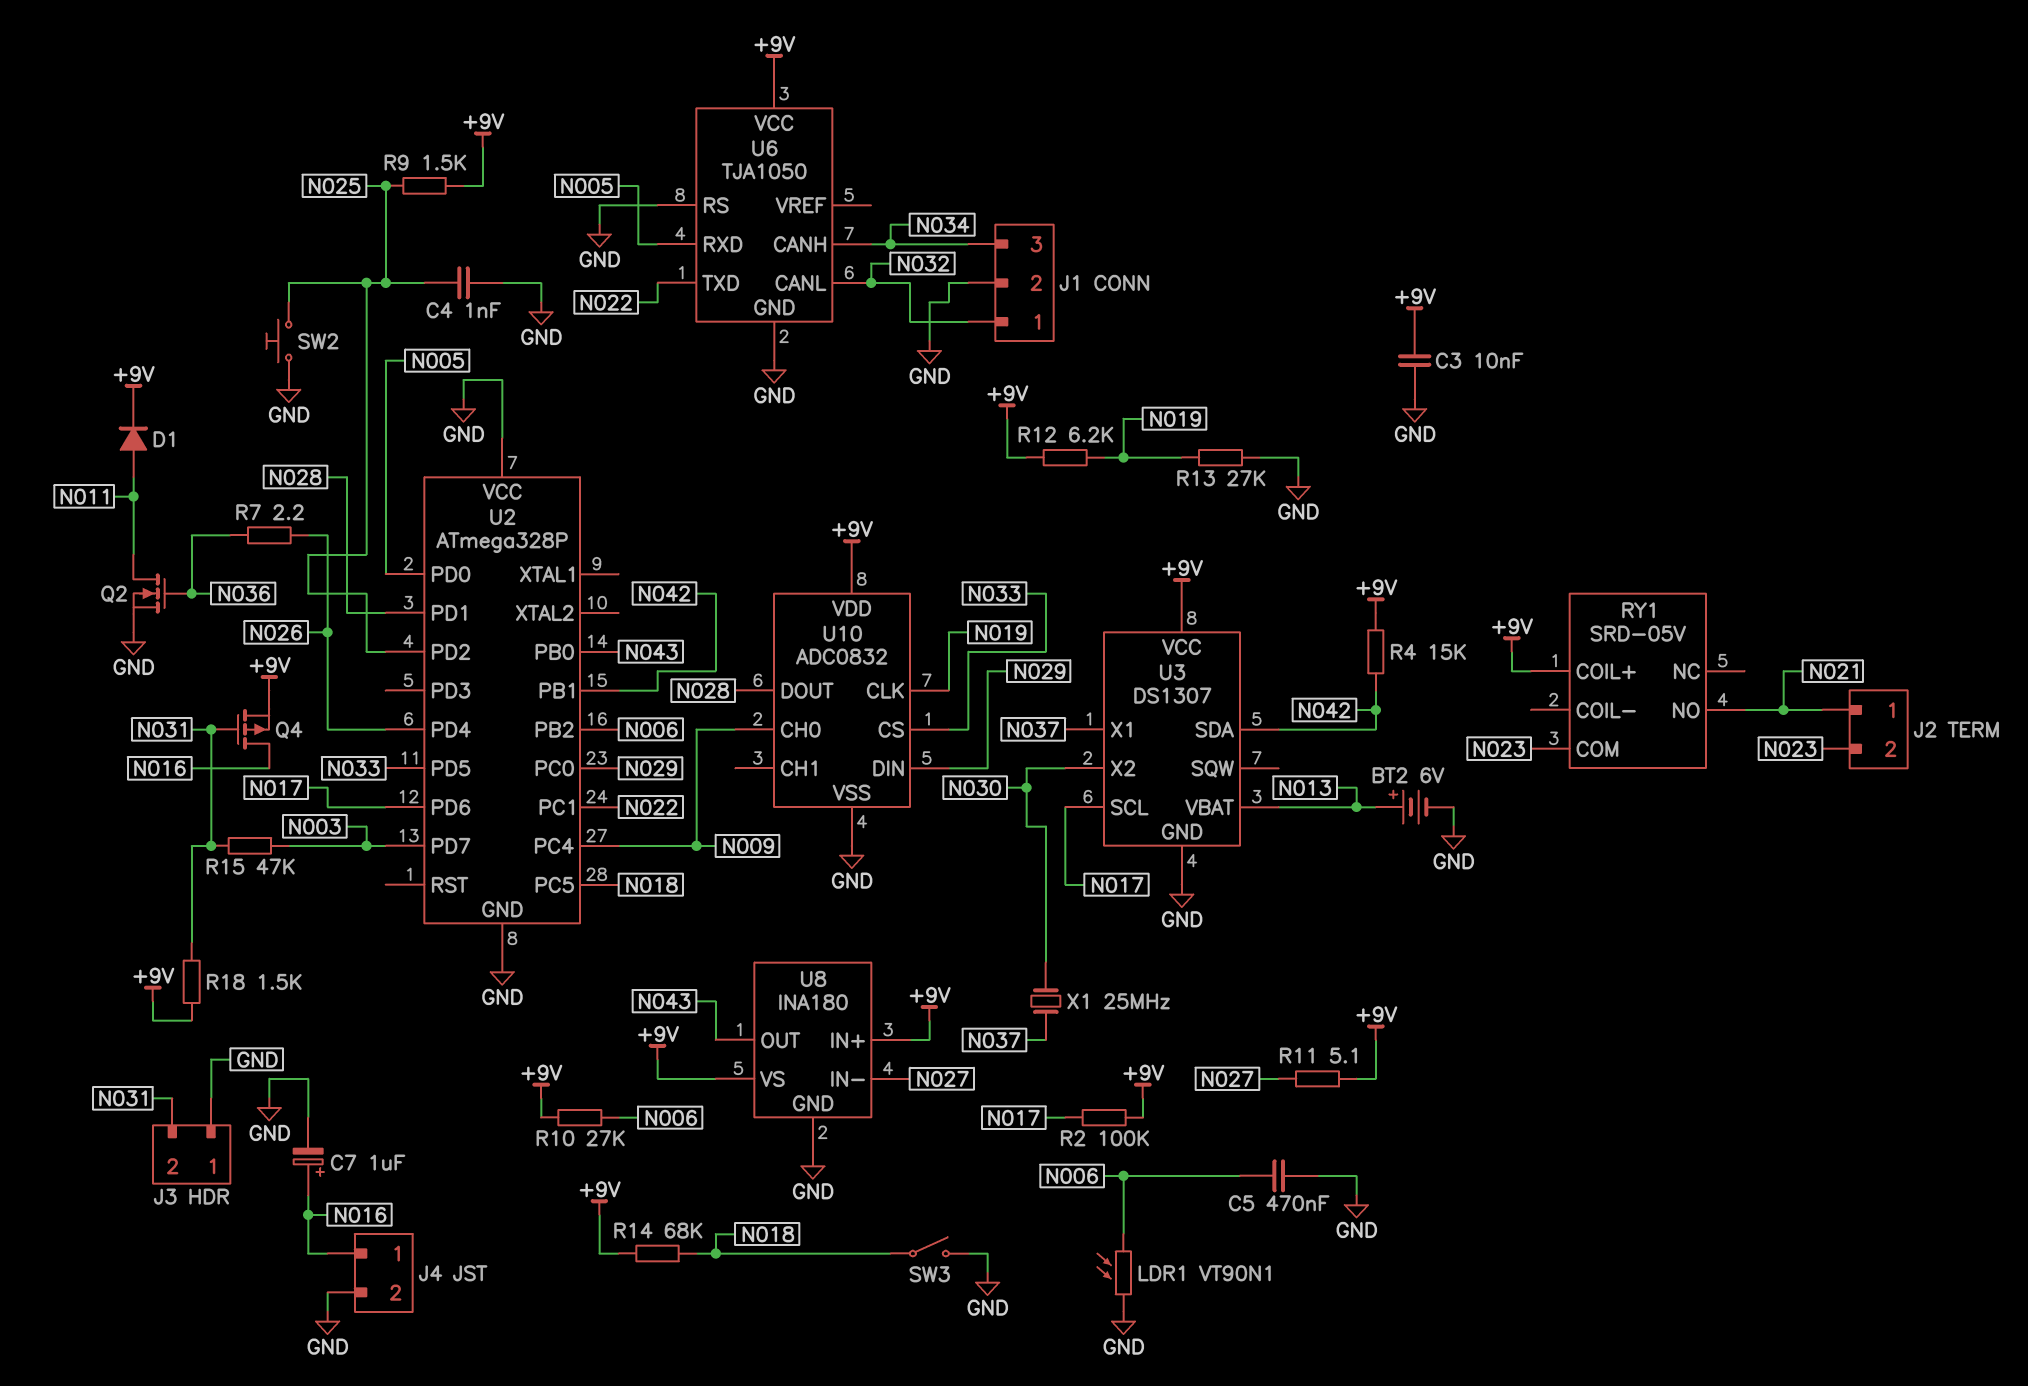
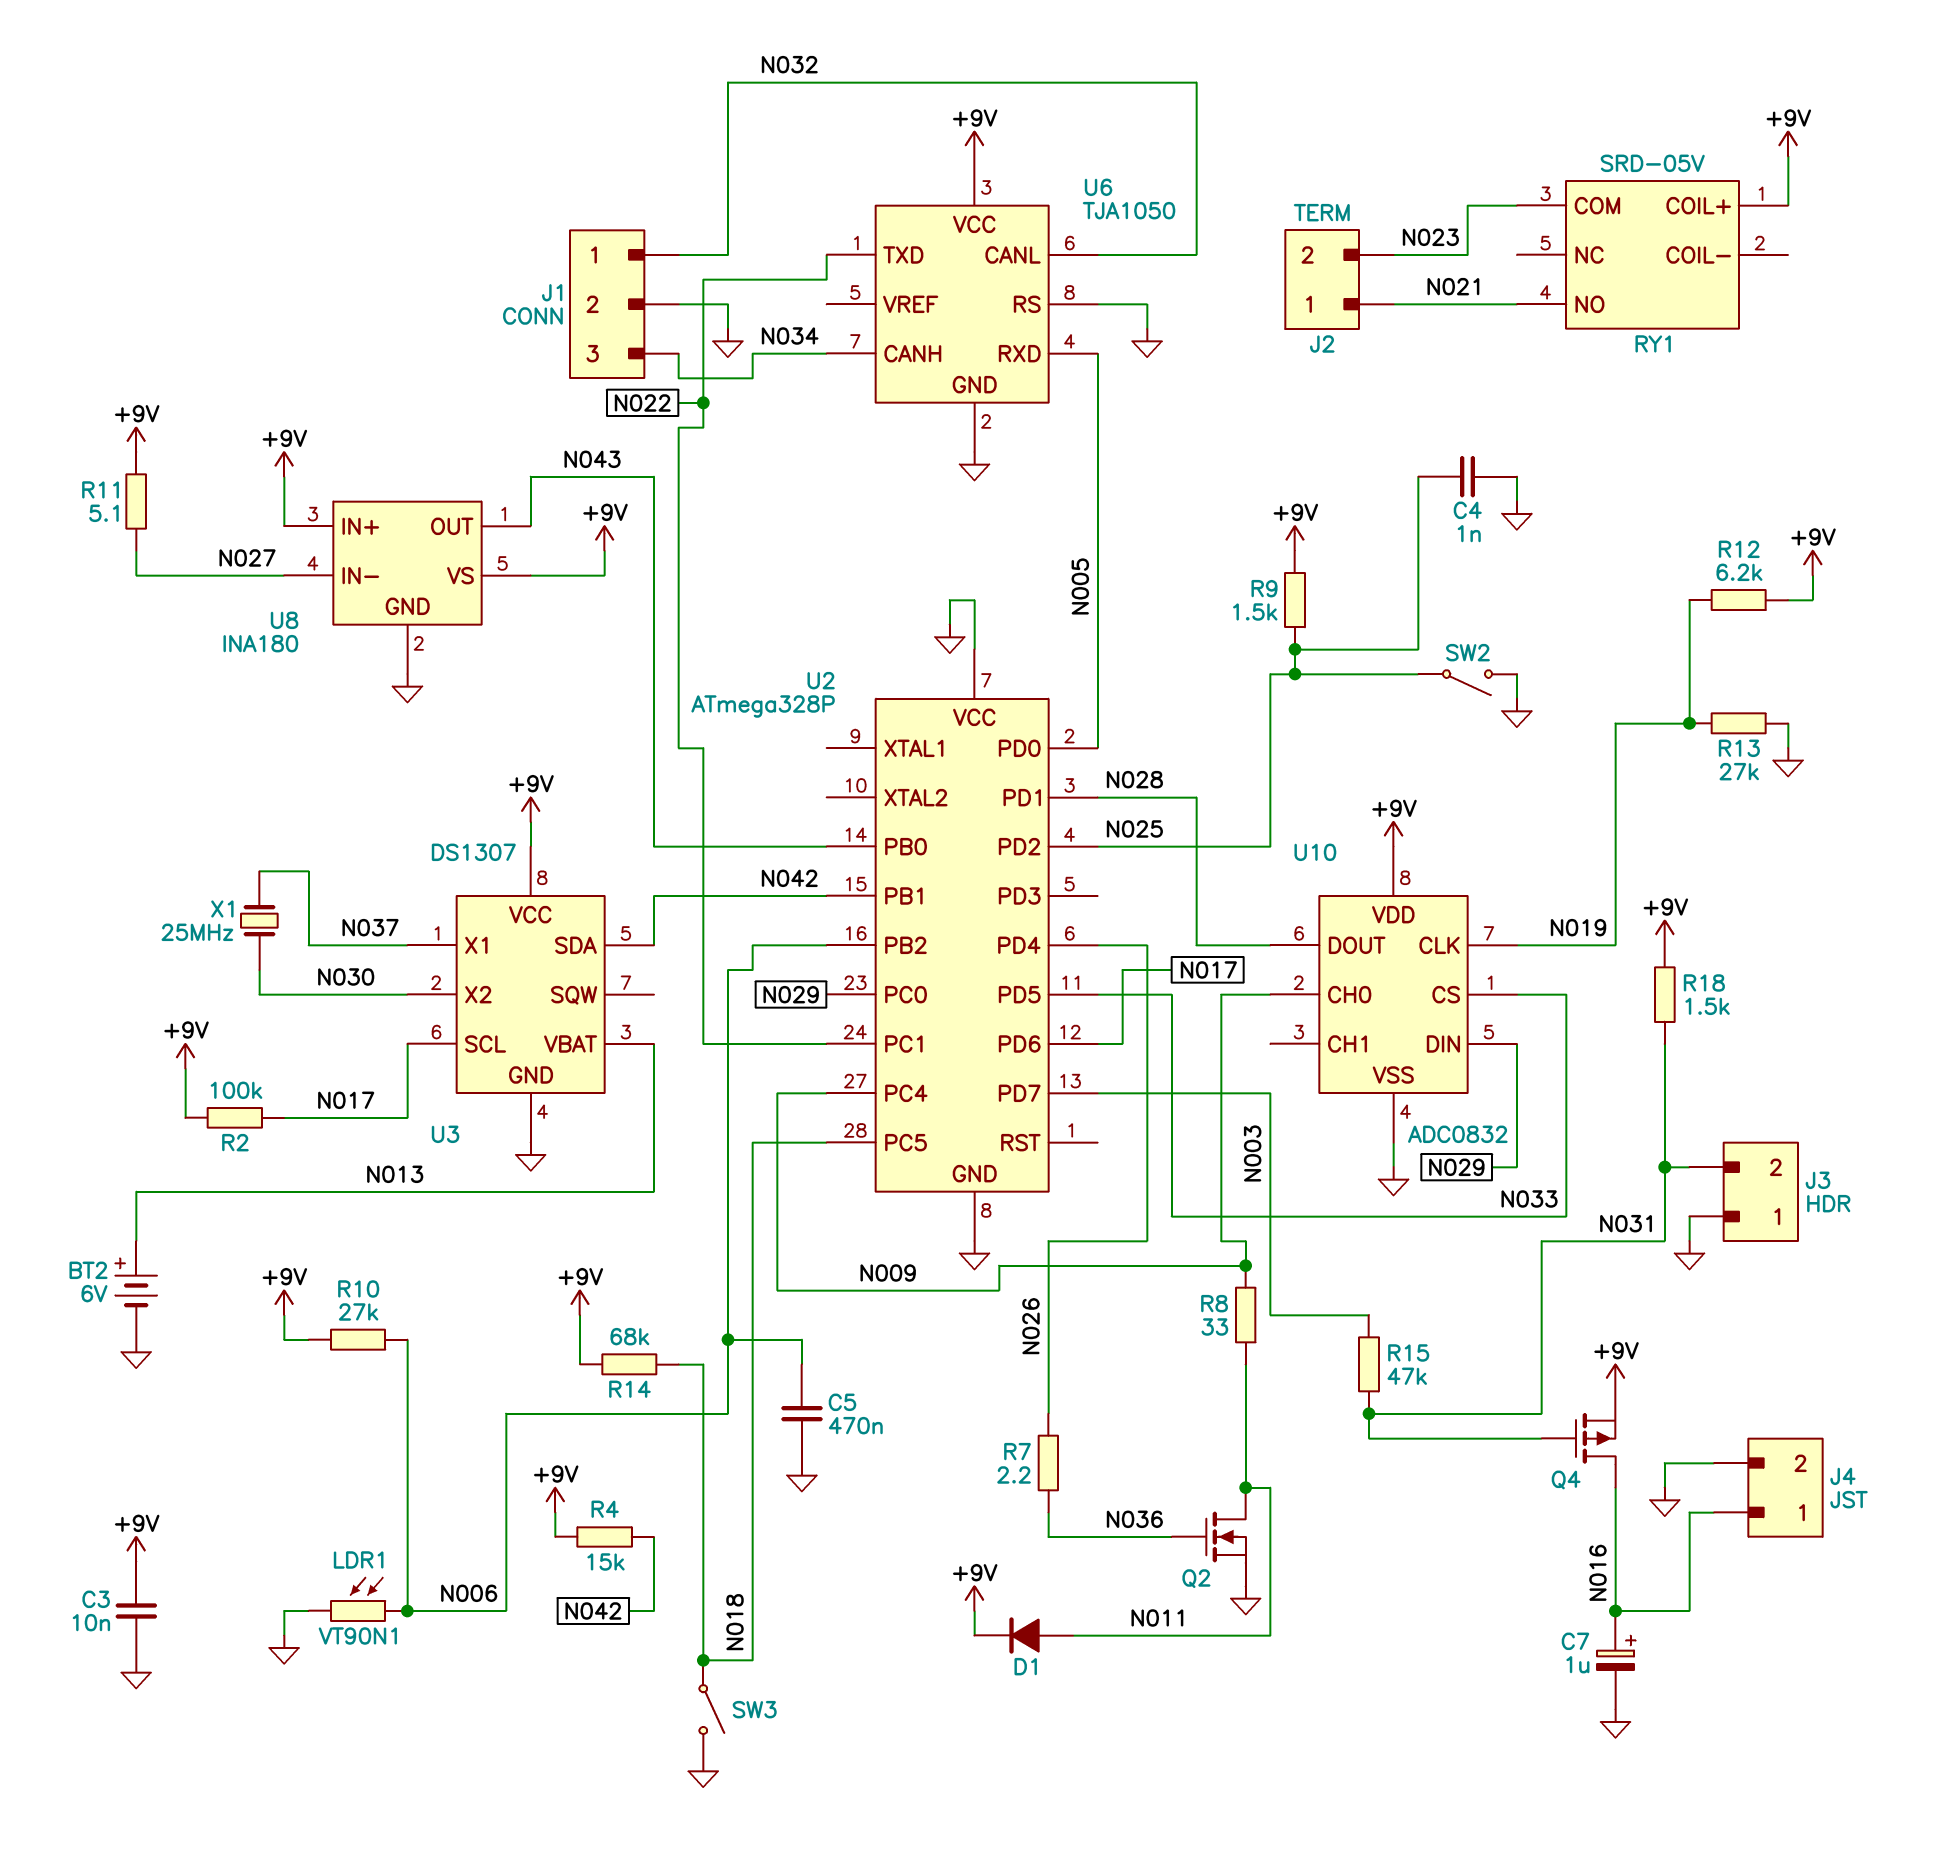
R8: none -> 33 (N009, N011)
SW2: button (GND, N025) -> switch (GND, N025)

